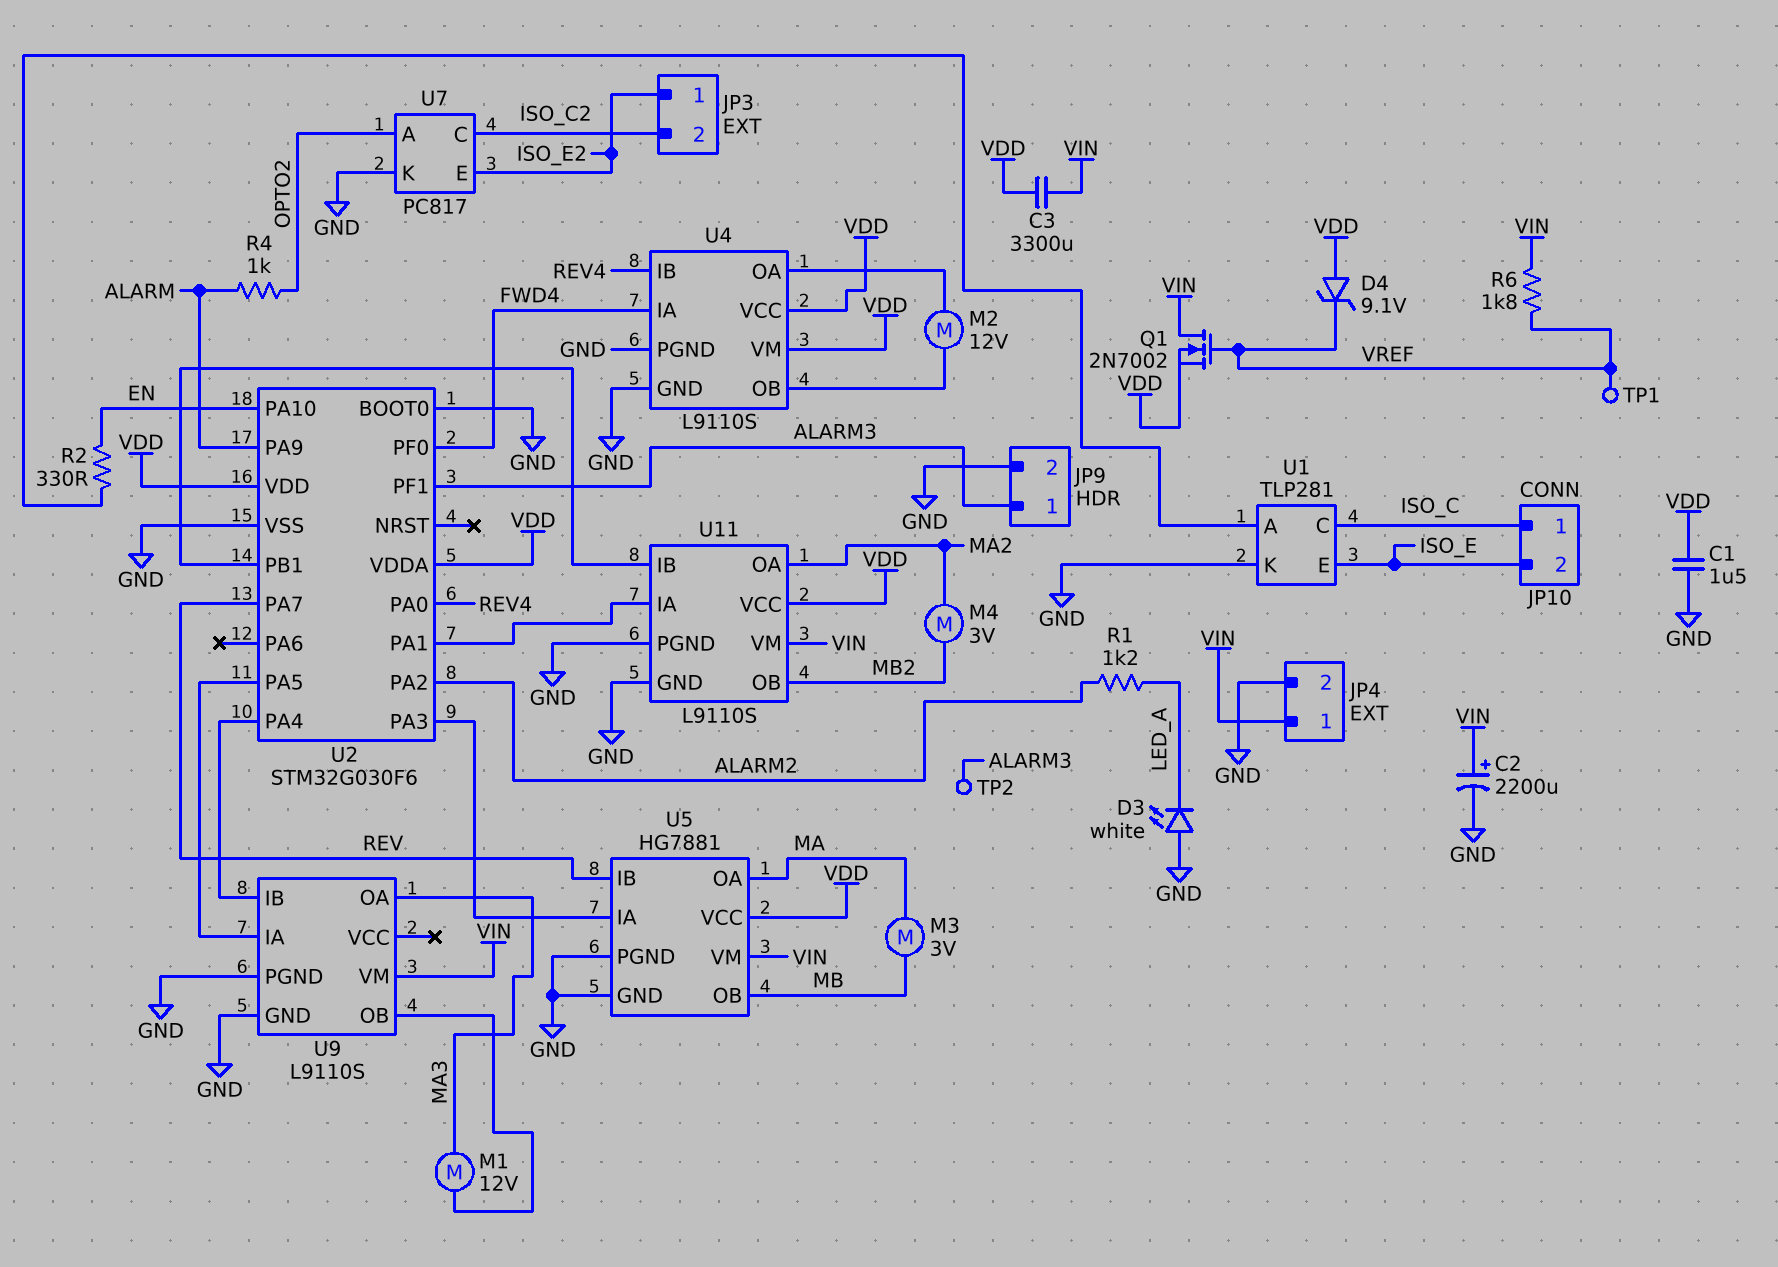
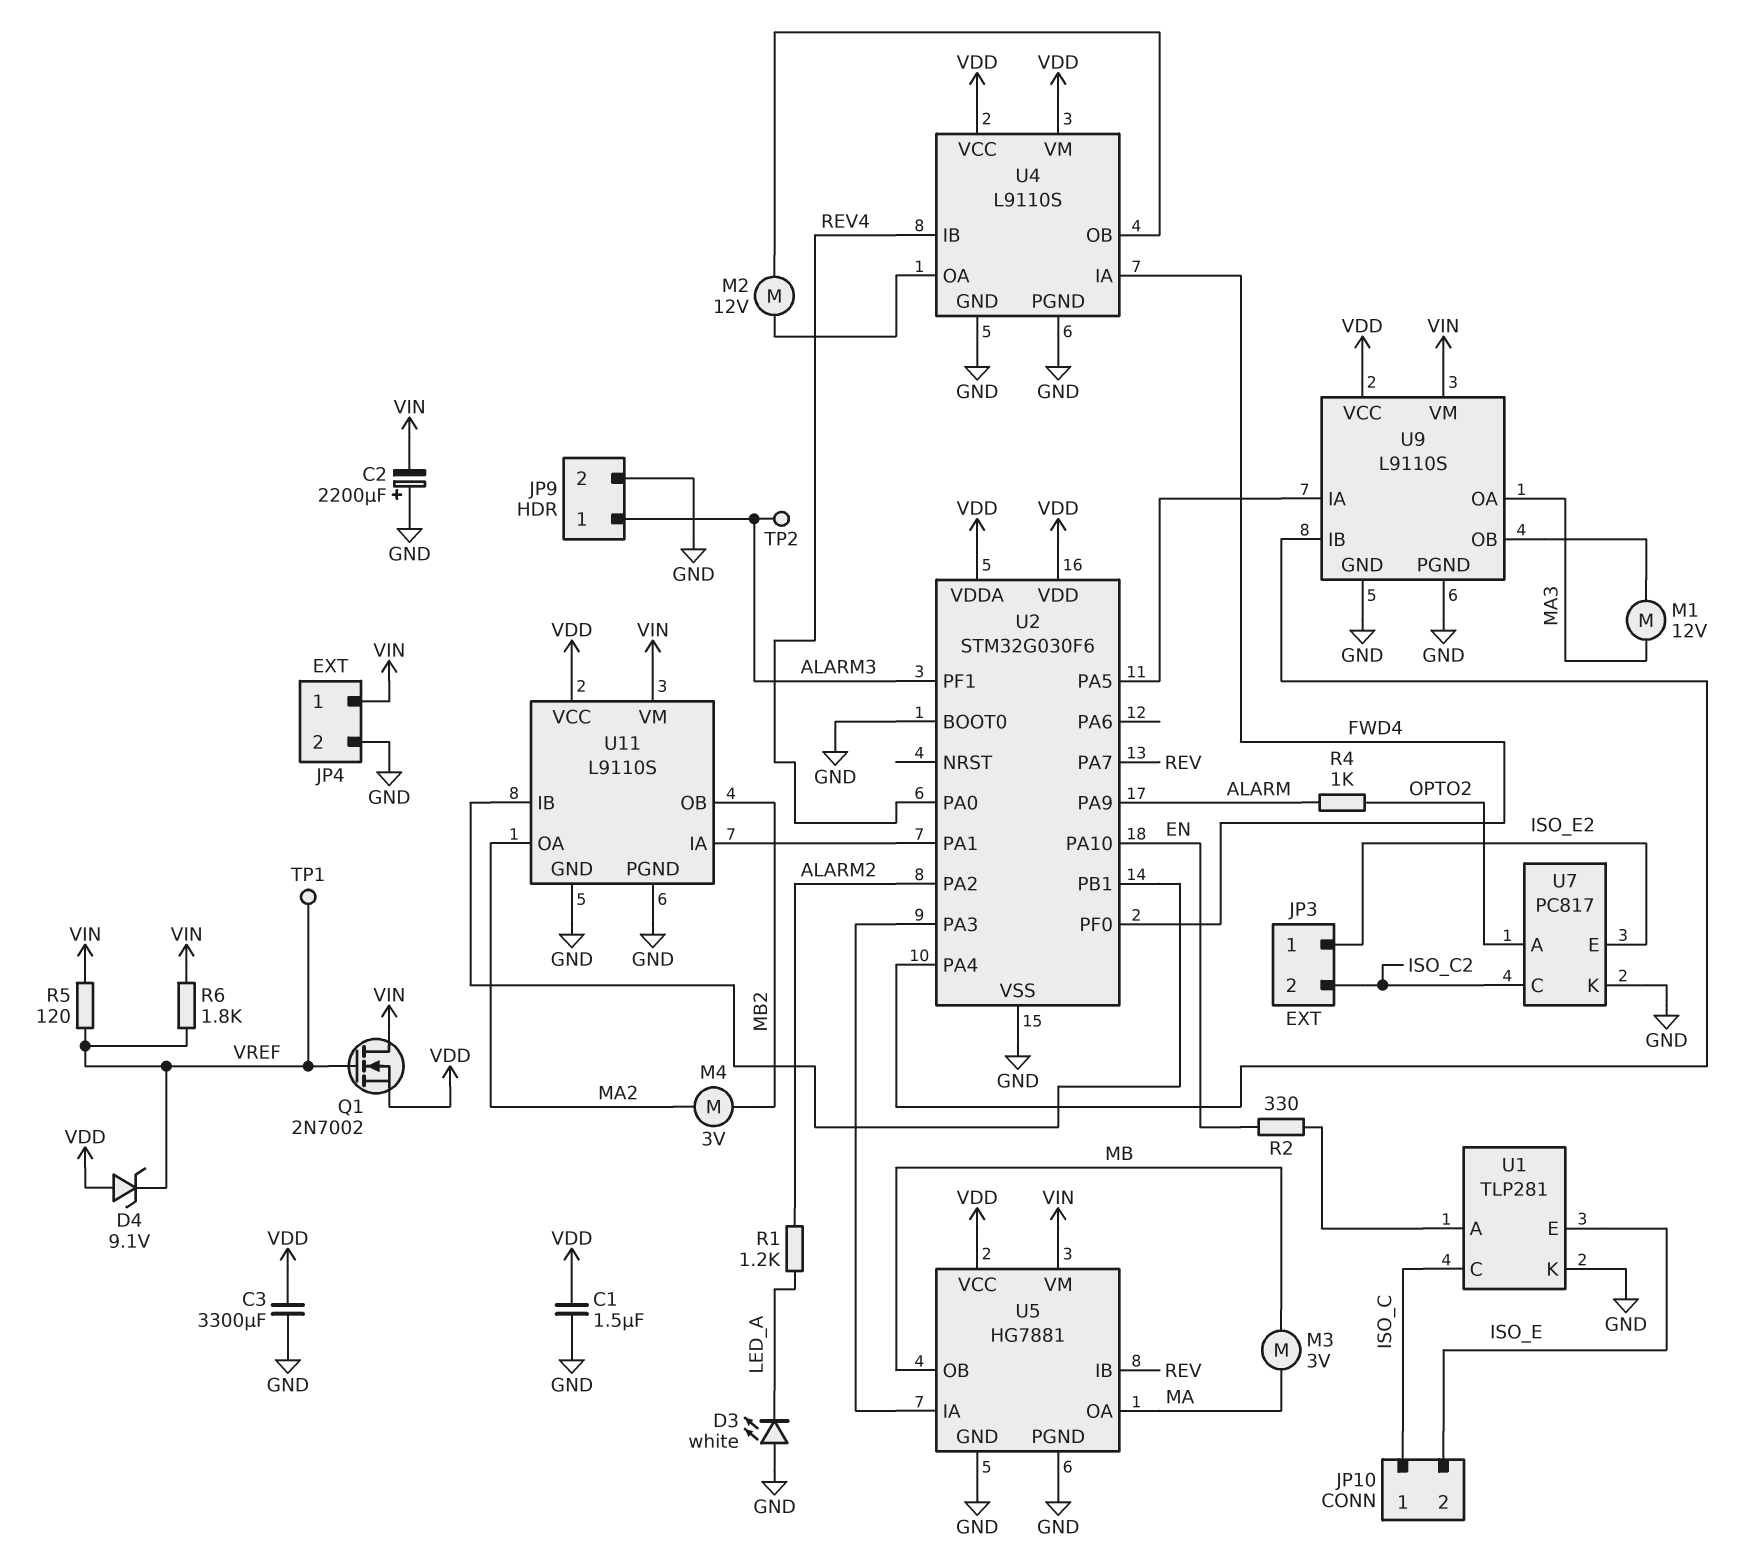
C2: 2200uF (plus VIN, minus GND) -> 2200uF (plus GND, minus VIN)
C3: 3300uF (VDD, VIN) -> 3300uF (GND, VDD)
R5: none -> 120 (VIN, VREF)
U9 pin VCC: none -> VDD

